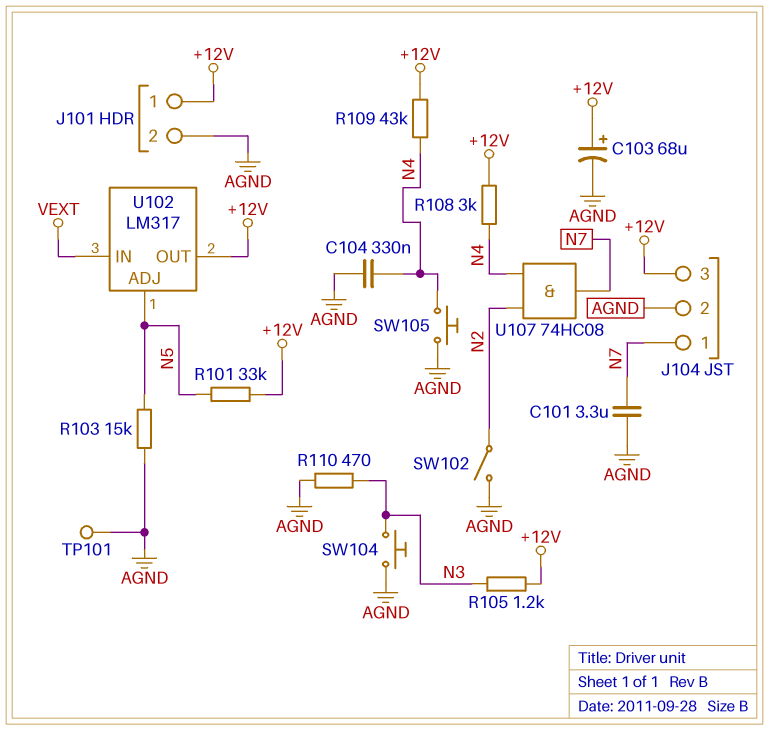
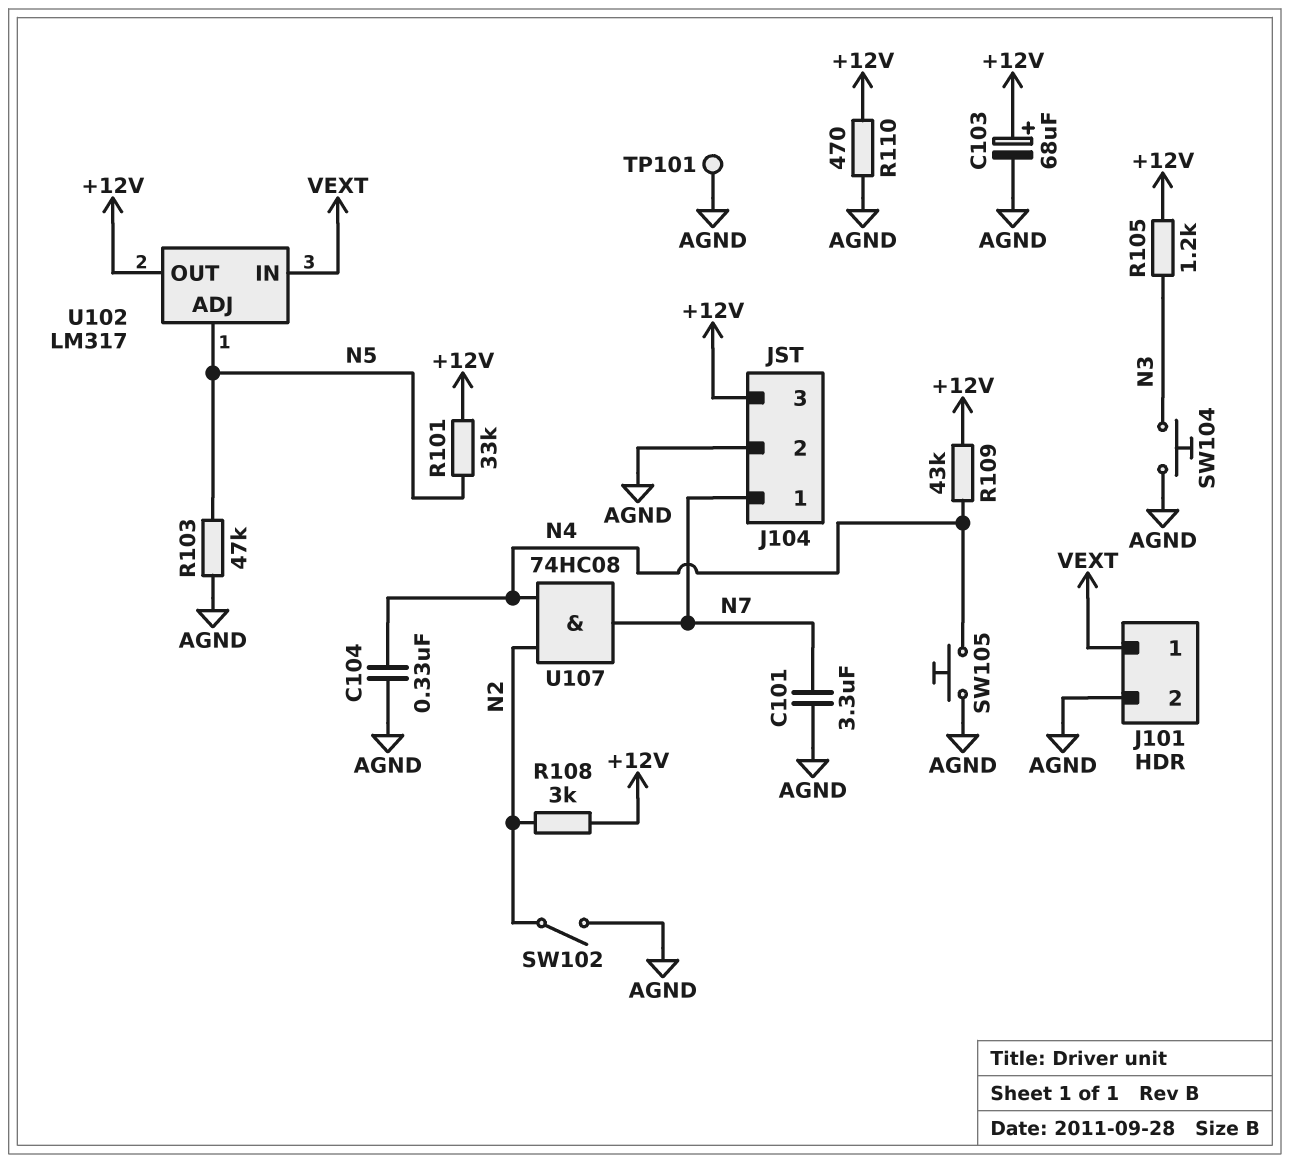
J101 pin 1: +12V -> VEXT
R103: 15k (AGND, N5) -> 47k (AGND, N5)
R108: 3k (+12V, N4) -> 3k (+12V, N2)
R110: 470 (AGND, N3) -> 470 (+12V, AGND)

